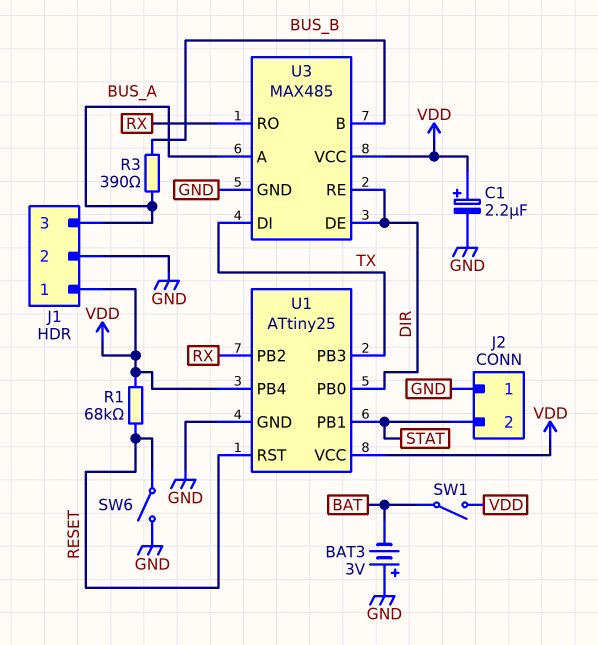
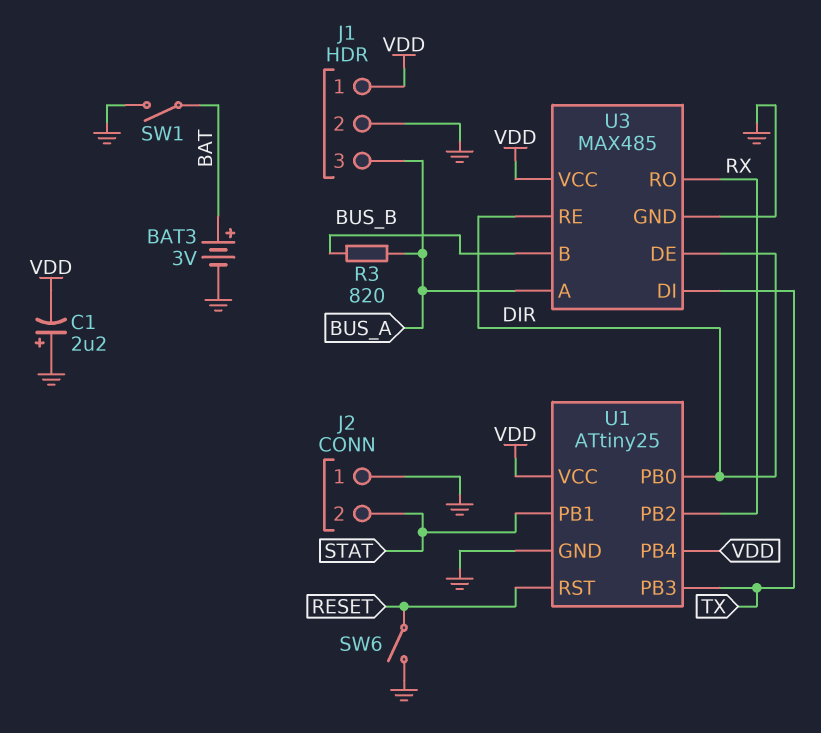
BAT3: 3V (plus GND, minus BAT) -> 3V (plus BAT, minus GND)
C1: 2.2uF (plus VDD, minus GND) -> 2.2uF (plus GND, minus VDD)
R1: 68k (RESET, VDD) -> none
R3: 390 (BUS_A, BUS_B) -> 820 (BUS_A, BUS_B)
SW1: switch (BAT, VDD) -> switch (BAT, GND)

